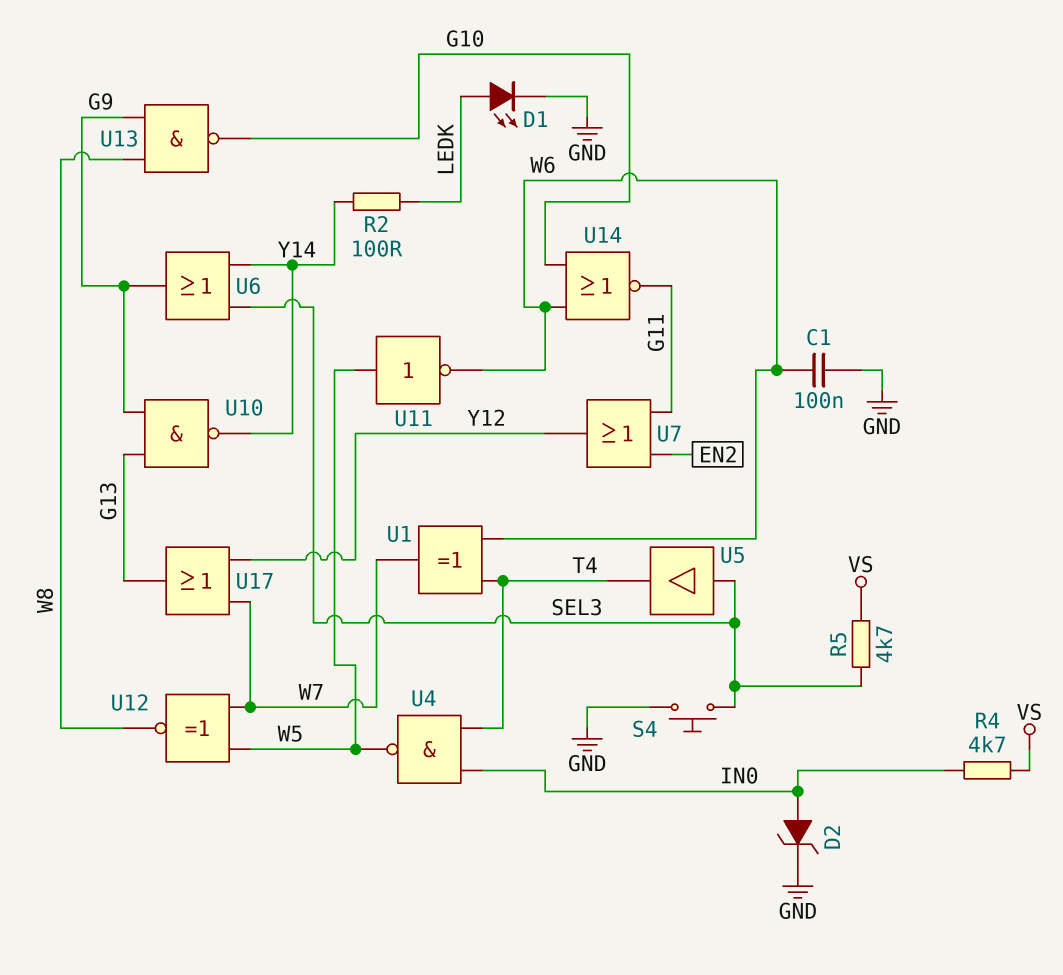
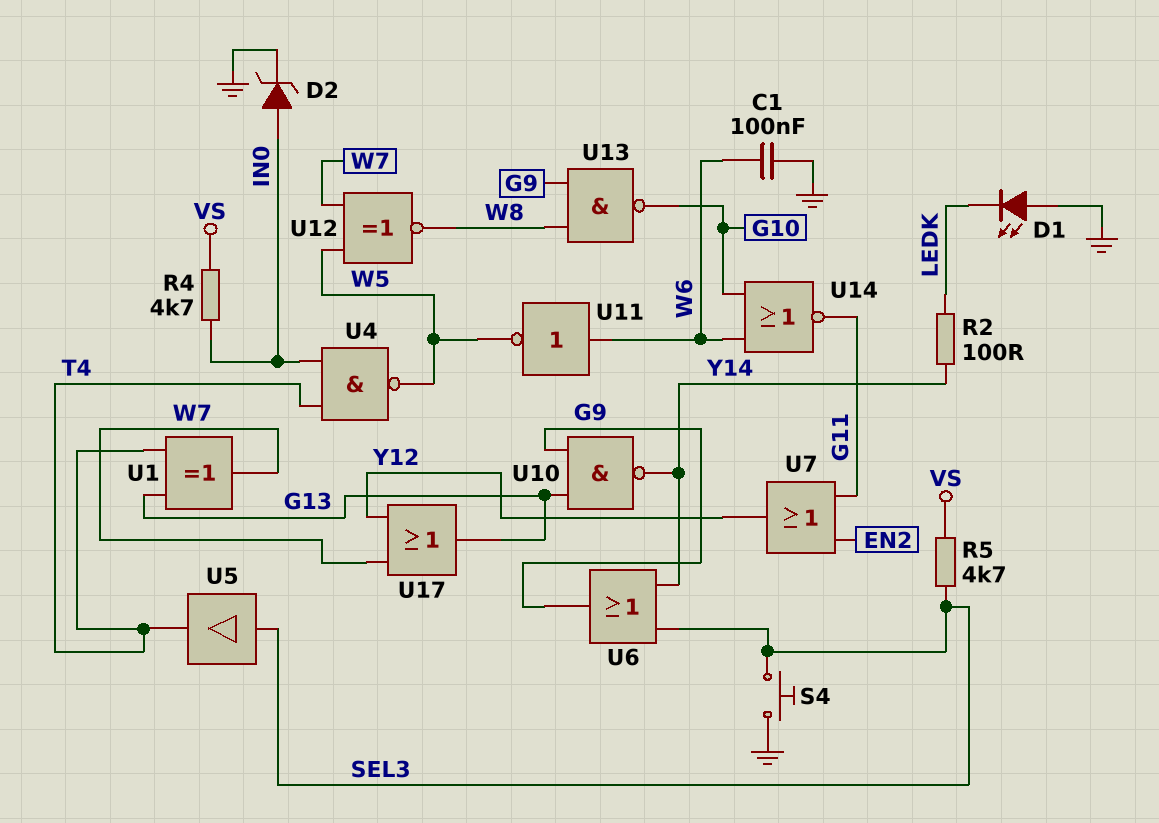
D1: LED (A LEDK, K GND) -> LED (A GND, K LEDK)
U1: XOR (in T4, in W6, out W7) -> XOR (in G13, in T4, out W7)
U11: NOT (in W5, out W6) -> NOT (in W6, out W5)

